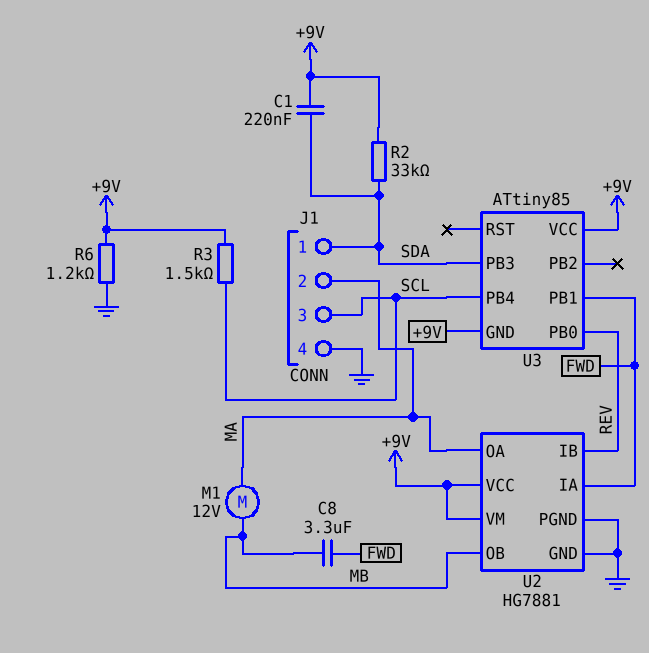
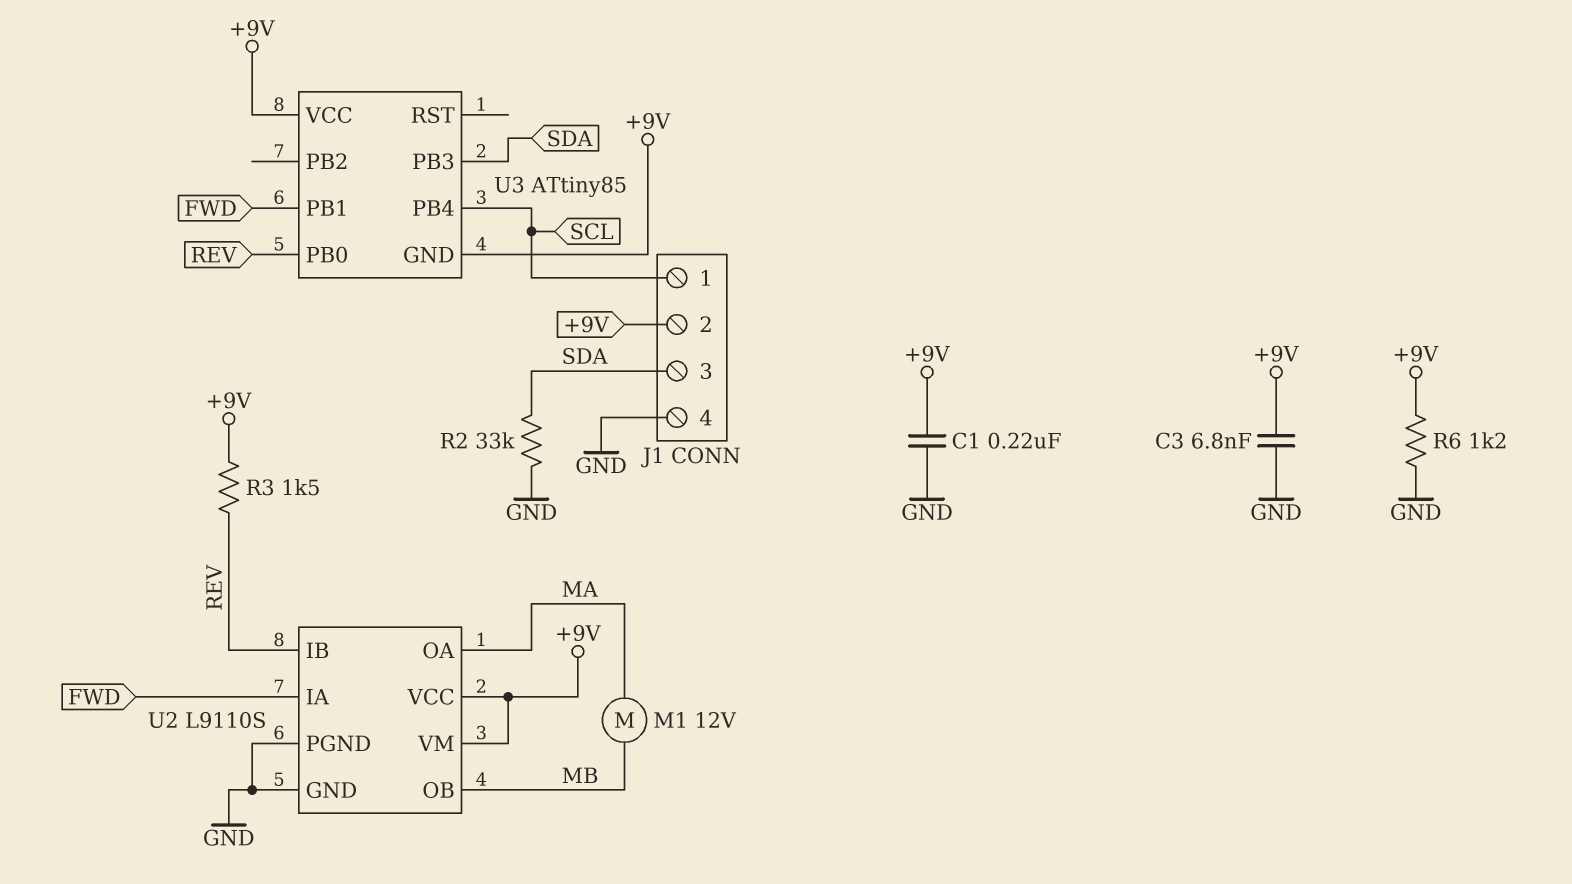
C1: 220nF (+9V, SDA) -> 220nF (+9V, GND)
C3: none -> 6.8nF (+9V, GND)
C8: 3.3uF (FWD, MB) -> none
J1 pin 1: SDA -> SCL
J1 pin 2: MA -> +9V
J1 pin 3: SCL -> SDA
R2: 33k (+9V, SDA) -> 33k (GND, SDA)
R3: 1.5k (+9V, SCL) -> 1.5k (+9V, REV)
U2: HG7881 -> L9110S

